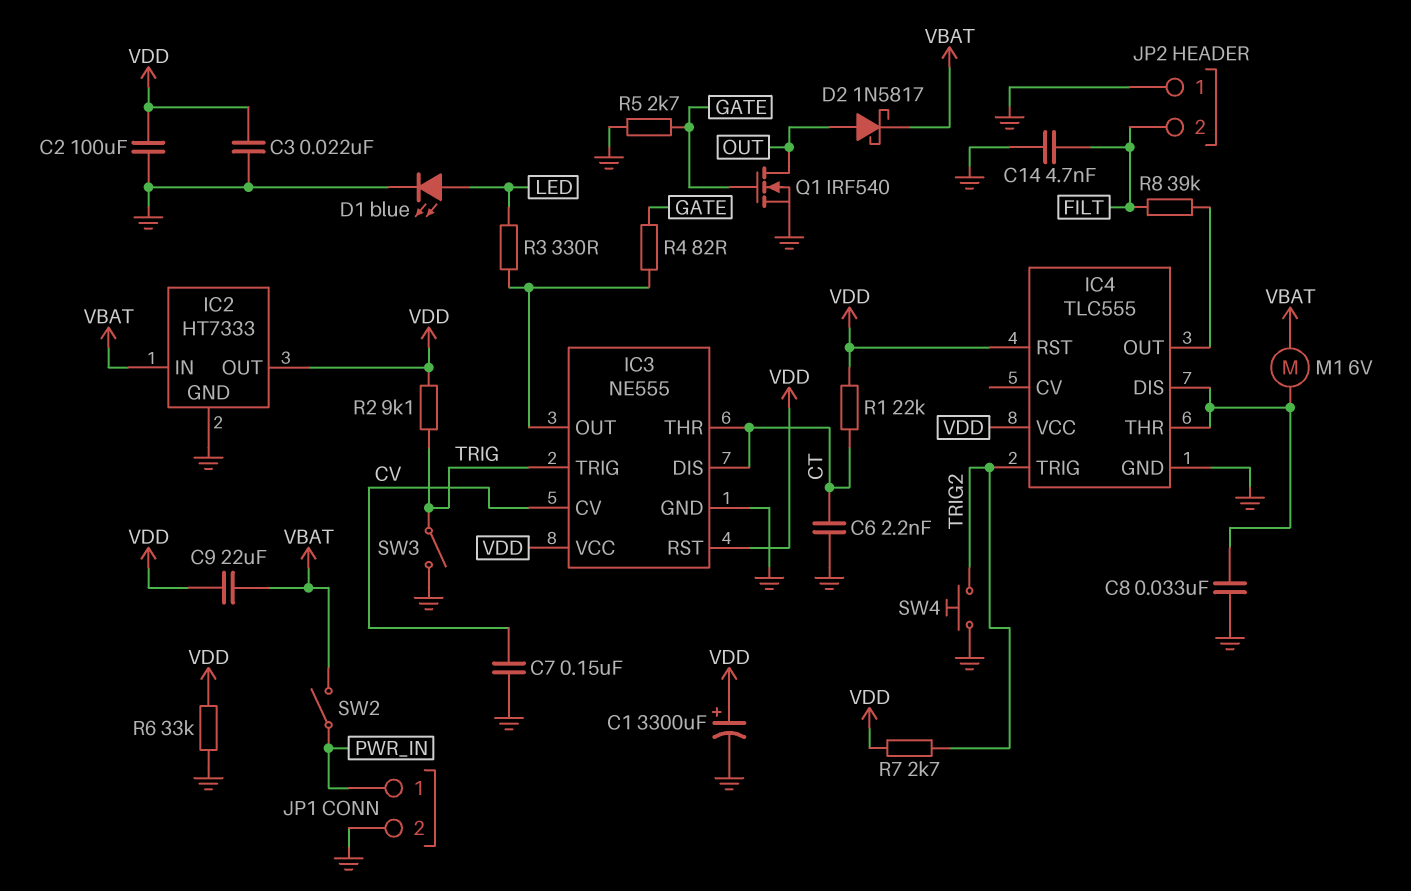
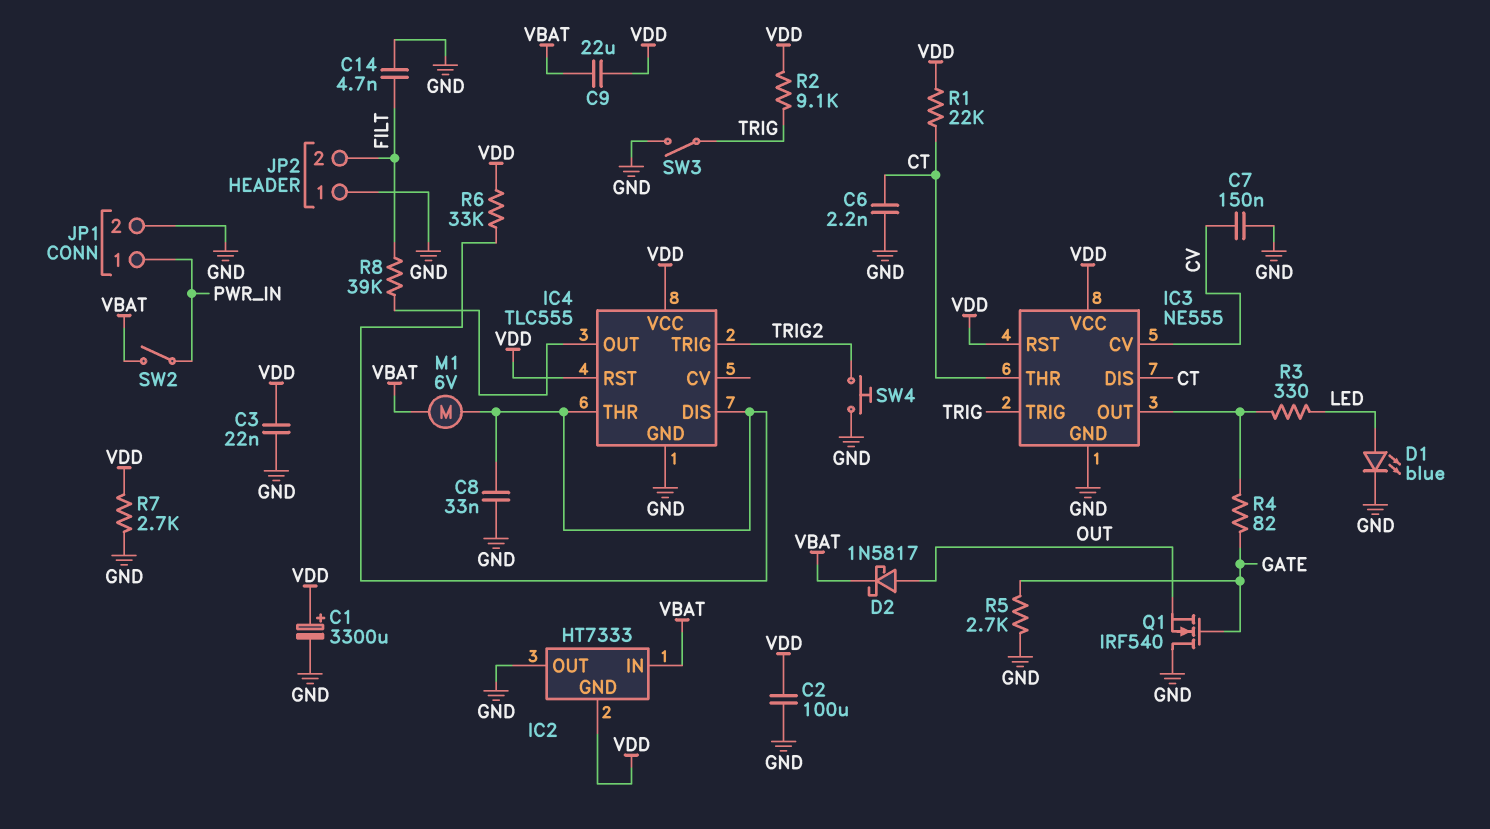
IC2 pin GND: GND -> VDD
IC2 pin OUT: VDD -> GND
Q1: NMOS IRF540 (G GATE, D OUT, S GND) -> NMOS IRF540 (G GATE, D GND, S OUT)
R6: 33k (GND, VDD) -> 33k (IC4/DIS, VDD)
R7: 2.7k (TRIG2, VDD) -> 2.7k (GND, VDD)

